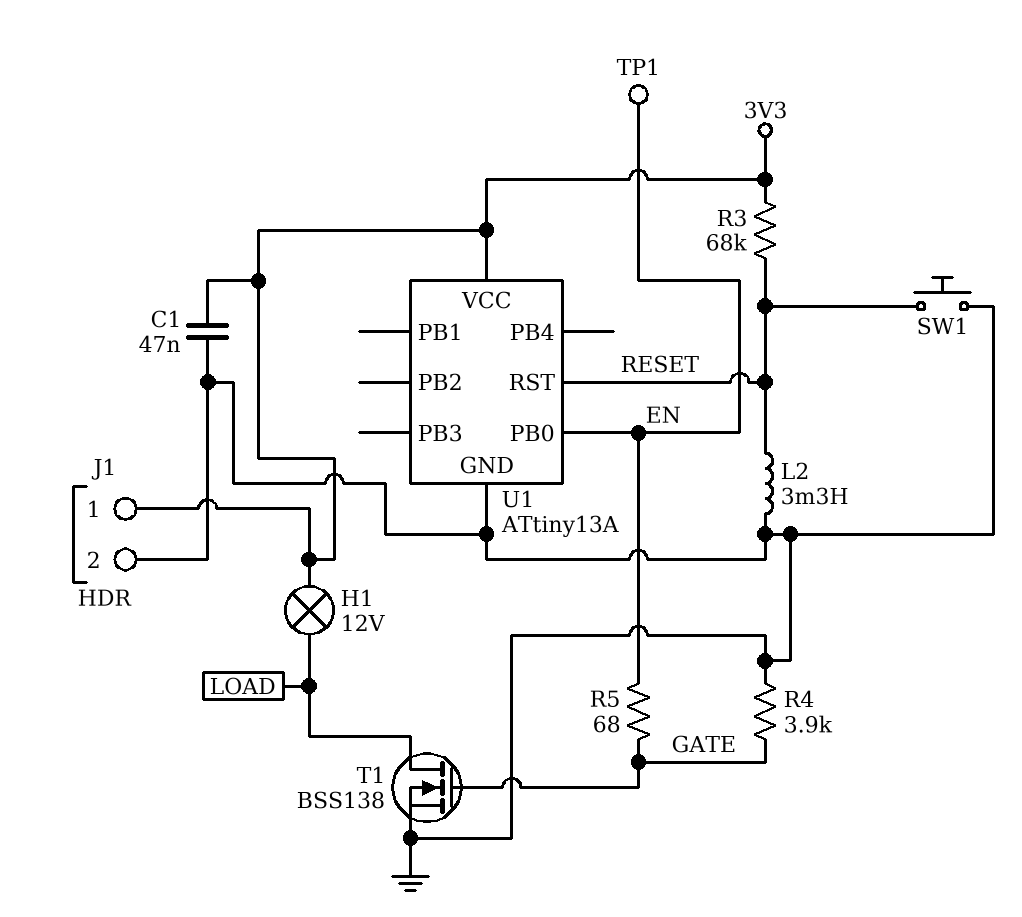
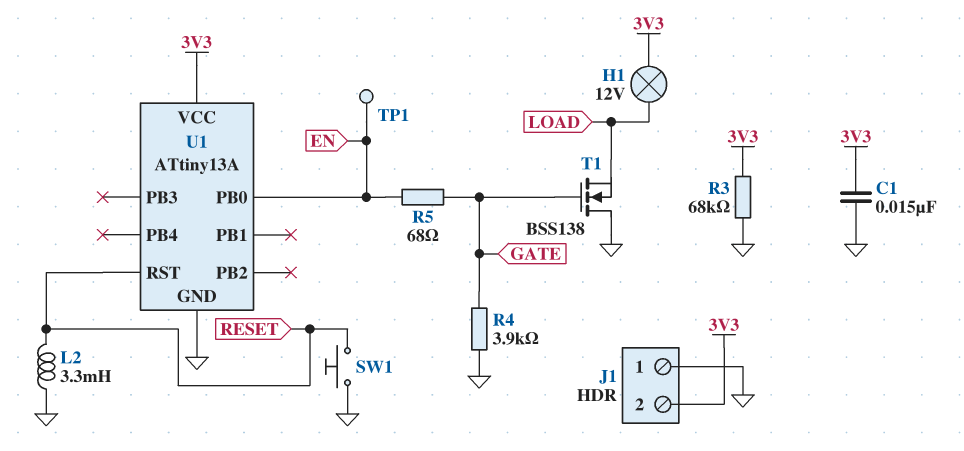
C1: 47nF (3V3, GND) -> 15nF (3V3, GND)
J1 pin 1: 3V3 -> GND
J1 pin 2: GND -> 3V3
R3: 68k (3V3, RESET) -> 68k (3V3, GND)
T1: NMOS BSS138 (G GATE, D LOAD, S GND) -> NMOS BSS138 (G GATE, D GND, S LOAD)

